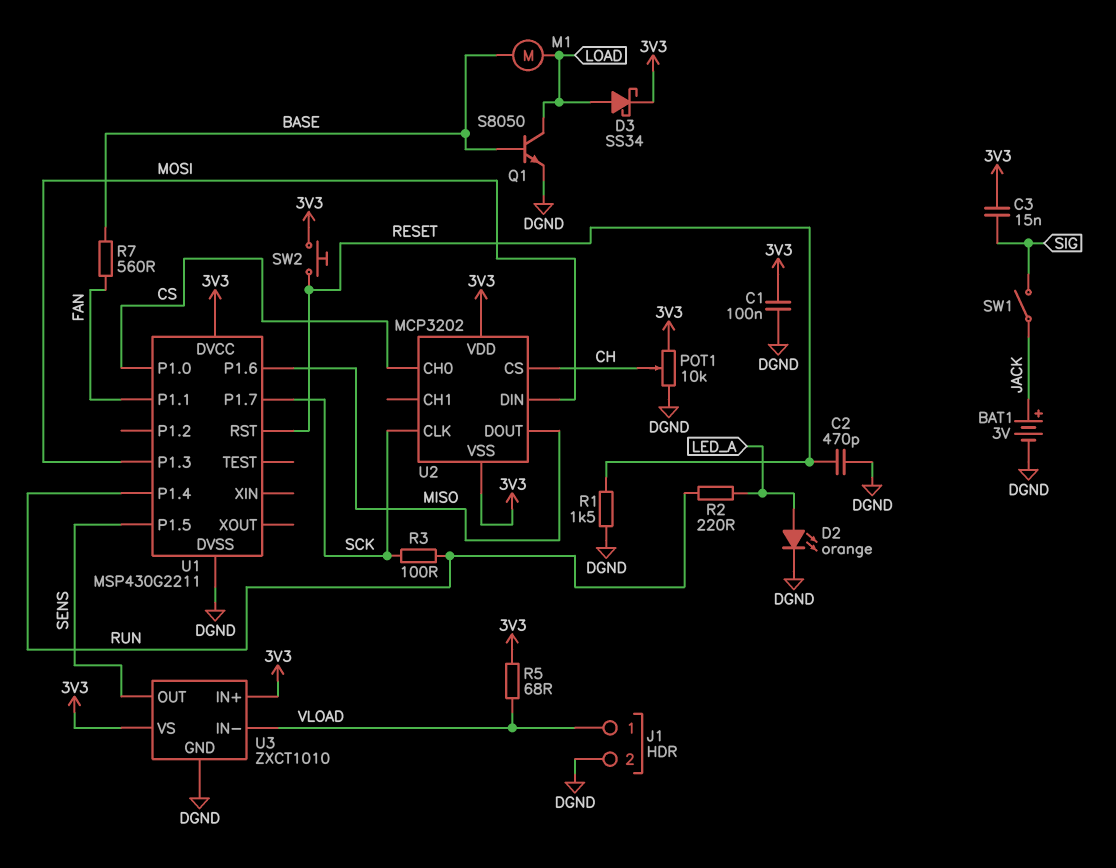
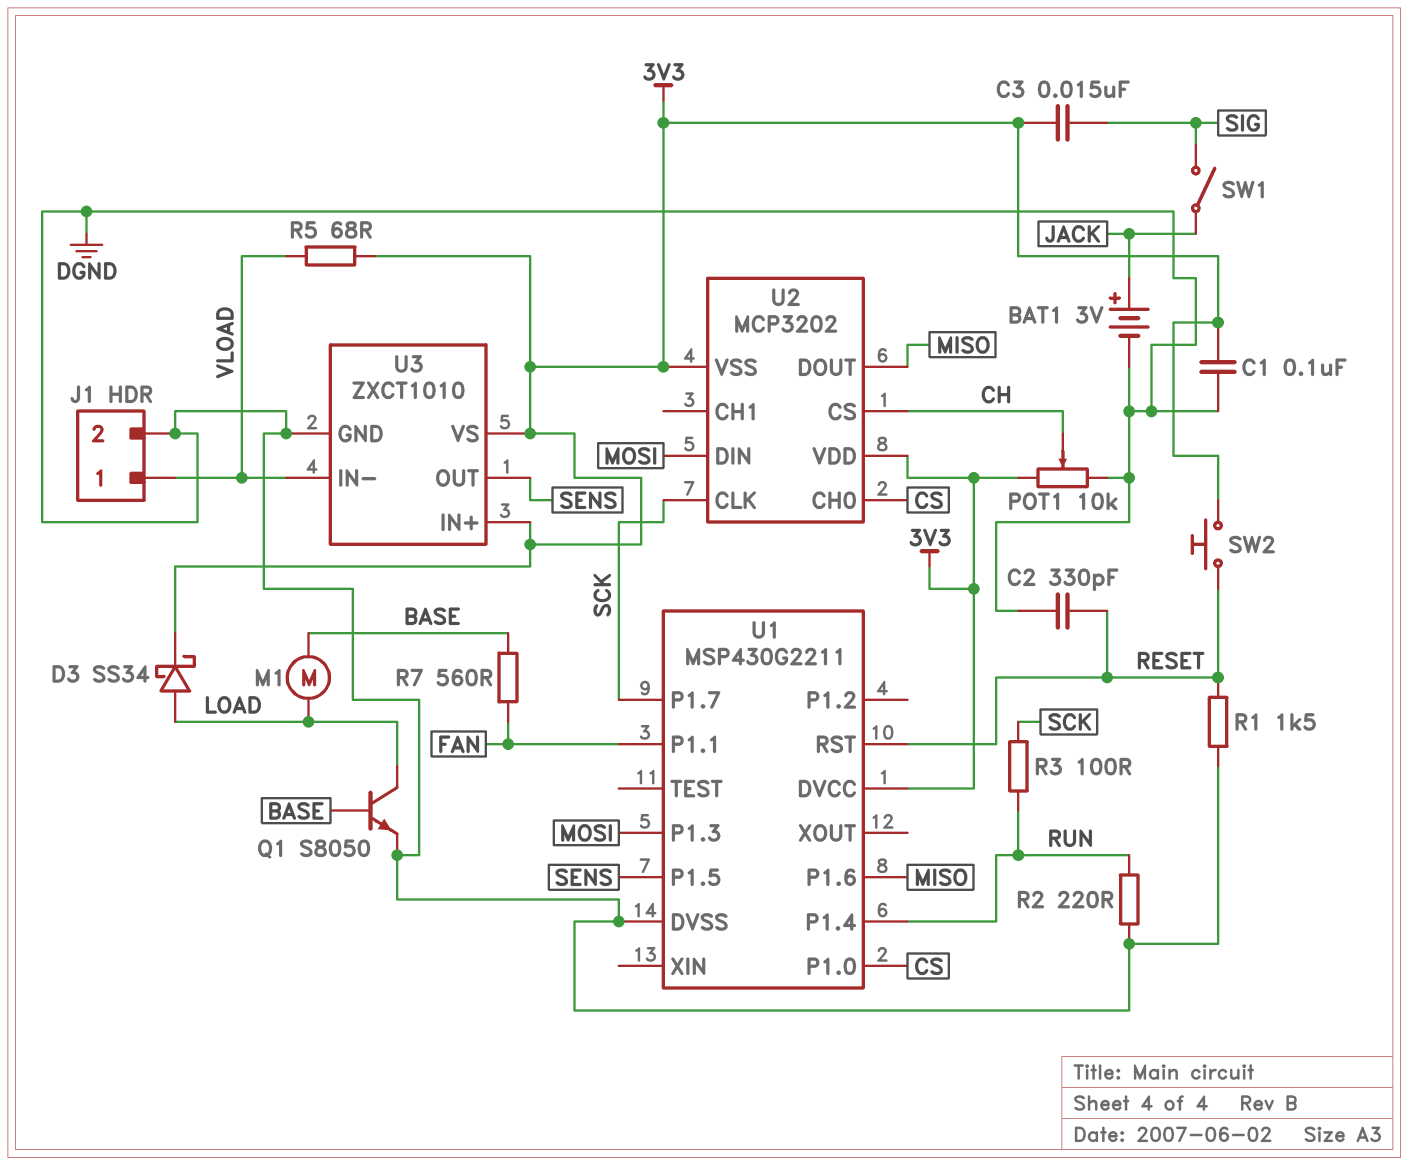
C2: 470pF (DGND, RESET) -> 330pF (DGND, RESET)
D2: LED orange (A LED_A, K DGND) -> none
R2: 220 (LED_A, RUN) -> 220 (DGND, RUN)

